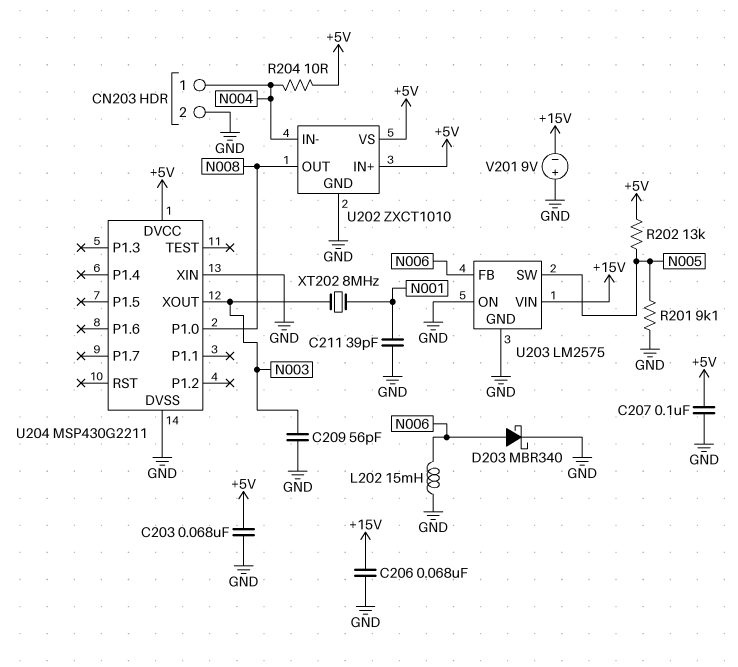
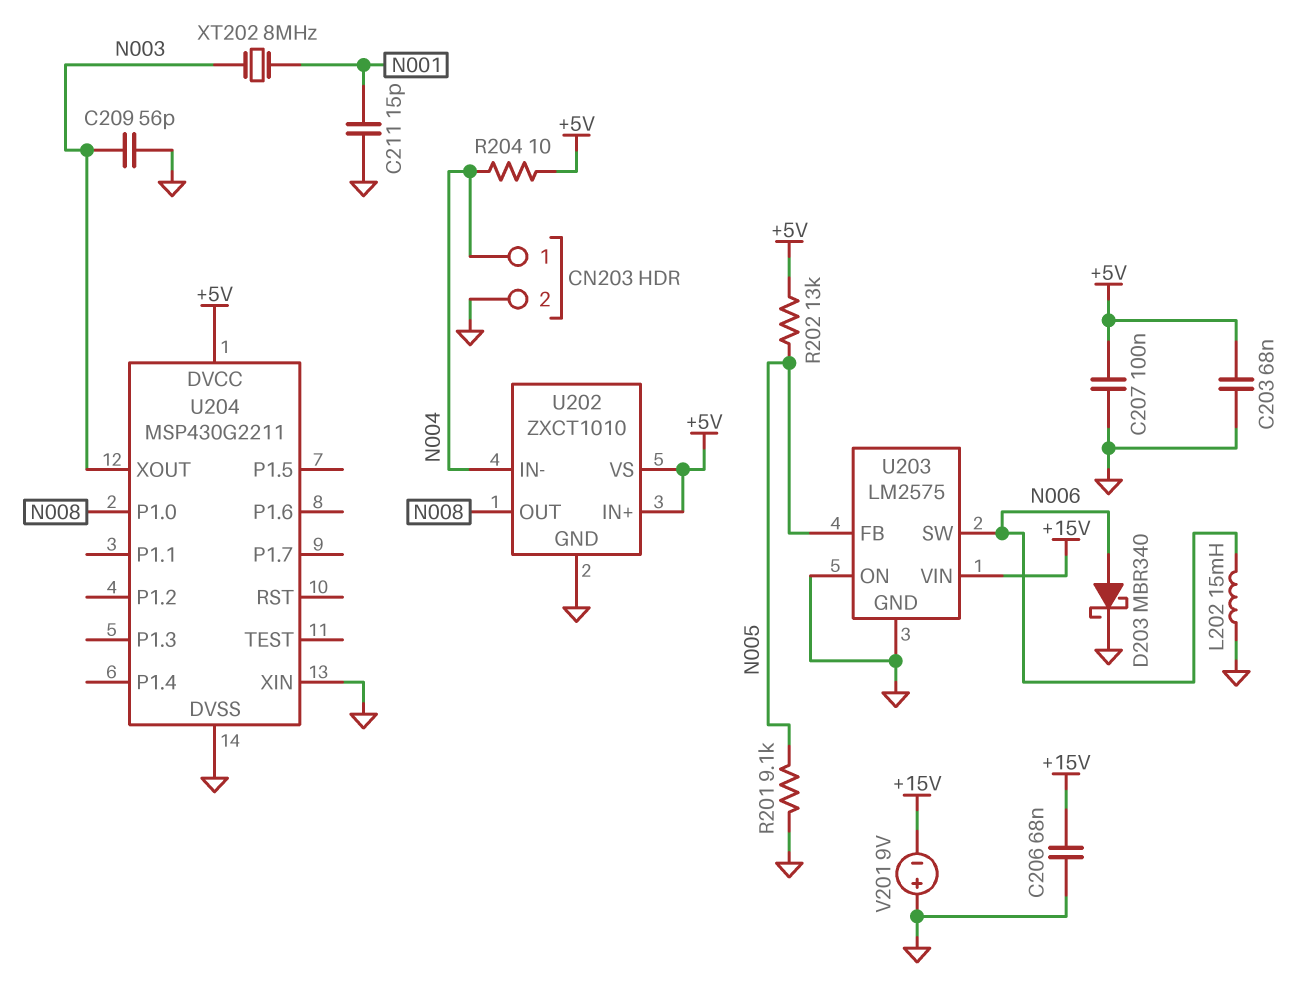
C211: 39pF (GND, N001) -> 15pF (GND, N001)
U203 pin FB: N006 -> N005
U203 pin SW: N005 -> N006

